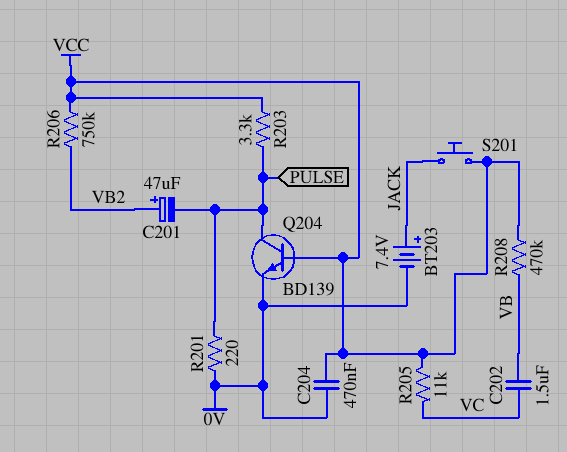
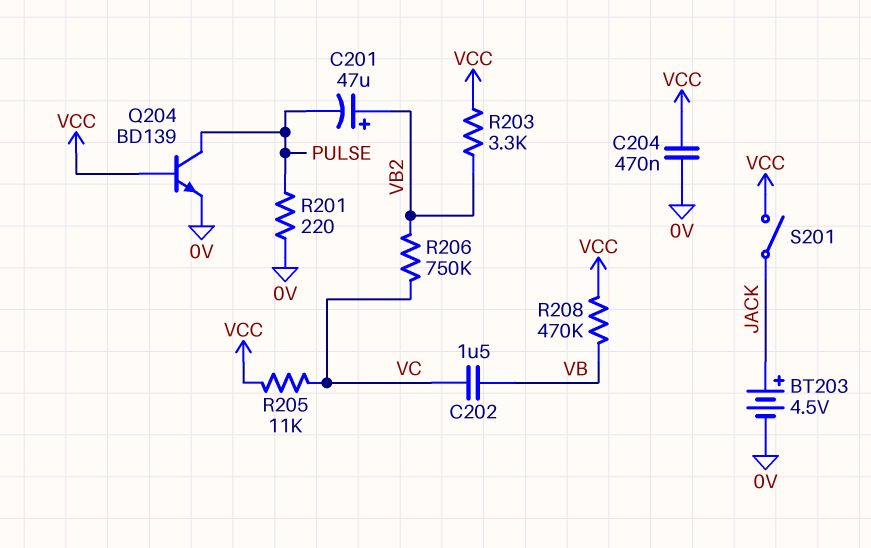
BT203: 7.4V (plus JACK, minus 0V) -> 4.5V (plus JACK, minus 0V)
R203: 3.3k (PULSE, VCC) -> 3.3k (VB2, VCC)
R206: 750k (VB2, VCC) -> 750k (VB2, VC)
S201: button (JACK, VCC) -> switch (JACK, VCC)

